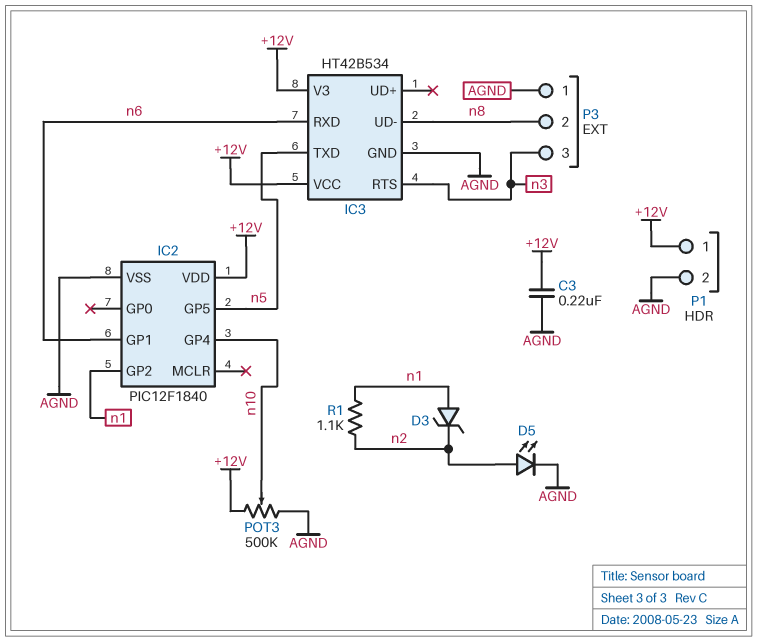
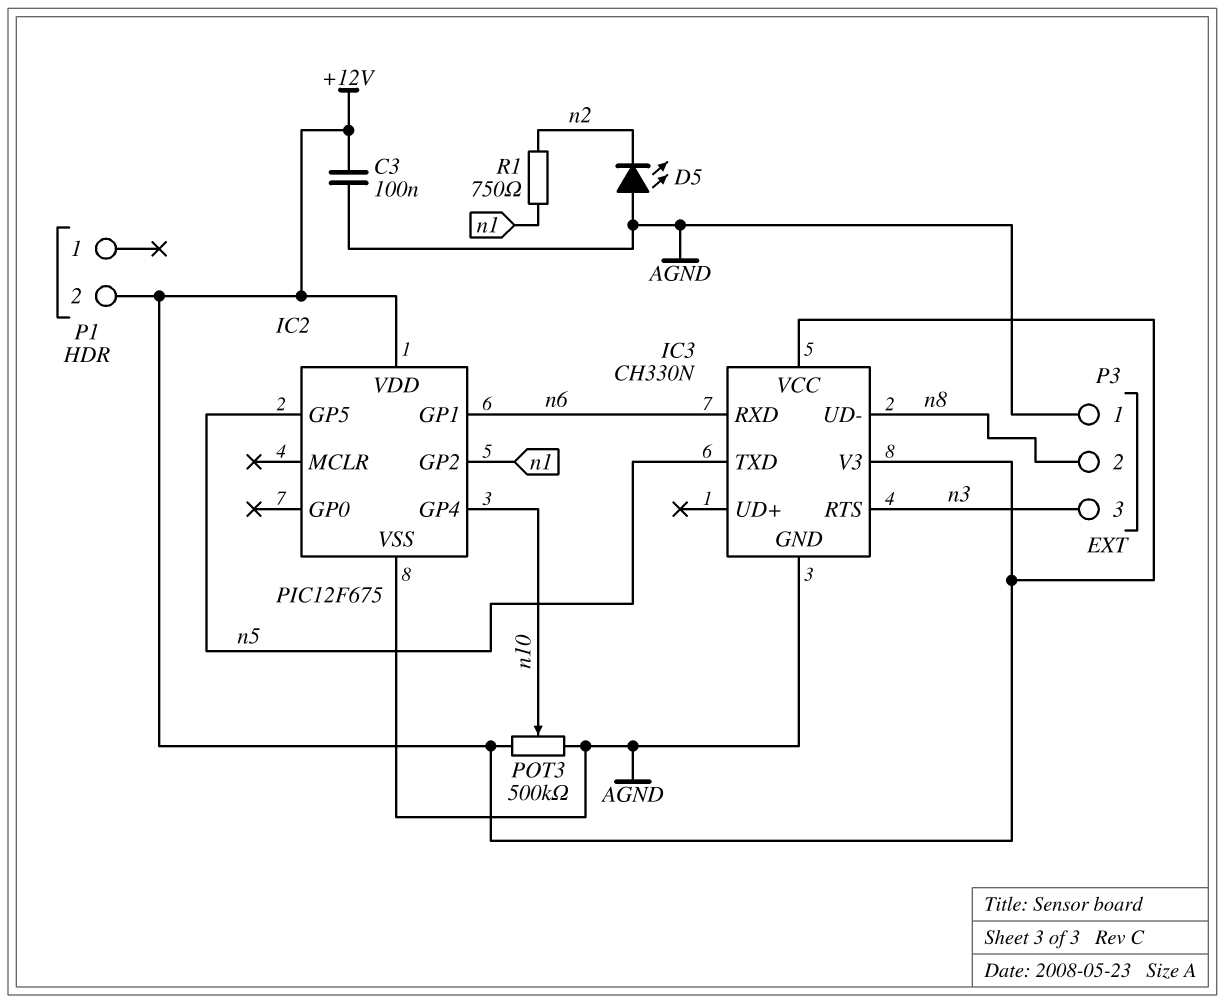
C3: 220nF (+12V, AGND) -> 100nF (+12V, AGND)
D3: zener (A n1, K n2) -> none
D5: LED (A n2, K AGND) -> LED (A AGND, K n2)
IC2: PIC12F1840 -> PIC12F675
IC3: HT42B534 -> CH330N
P1 pin 1: +12V -> none
P1 pin 2: AGND -> +12V
R1: 1.1k (n1, n2) -> 750 (n1, n2)

